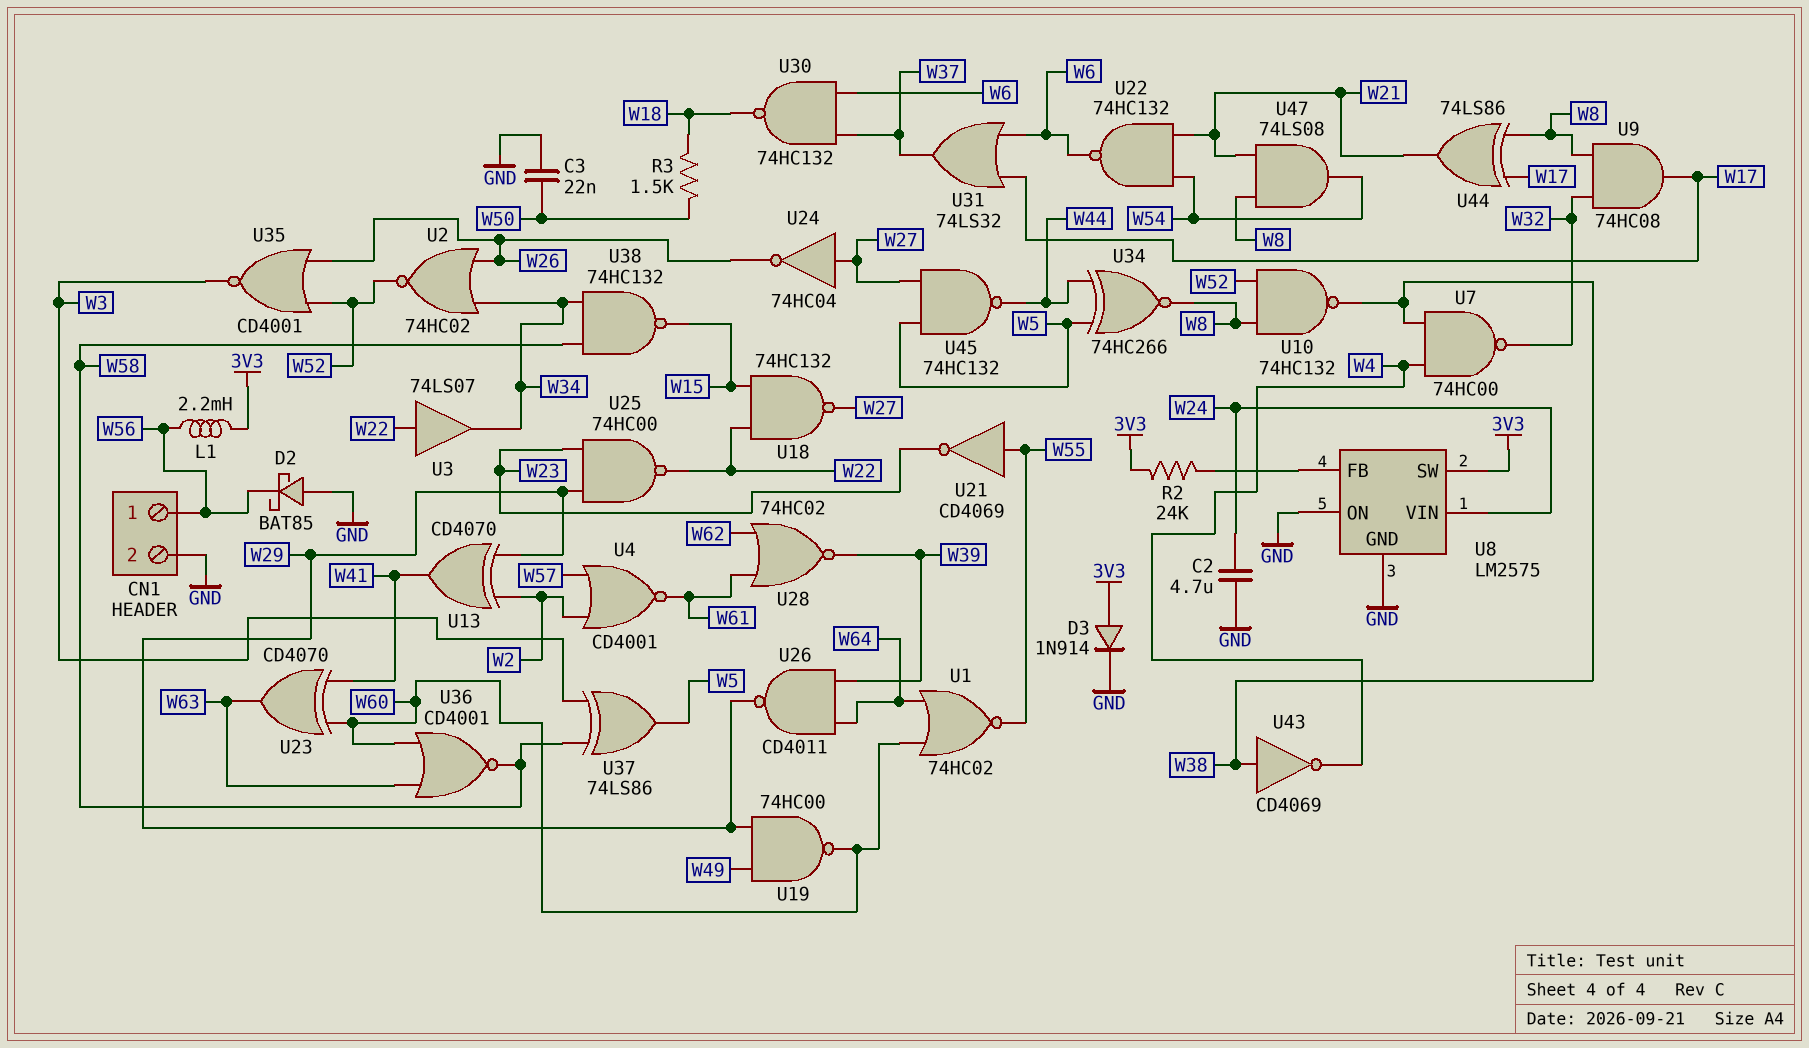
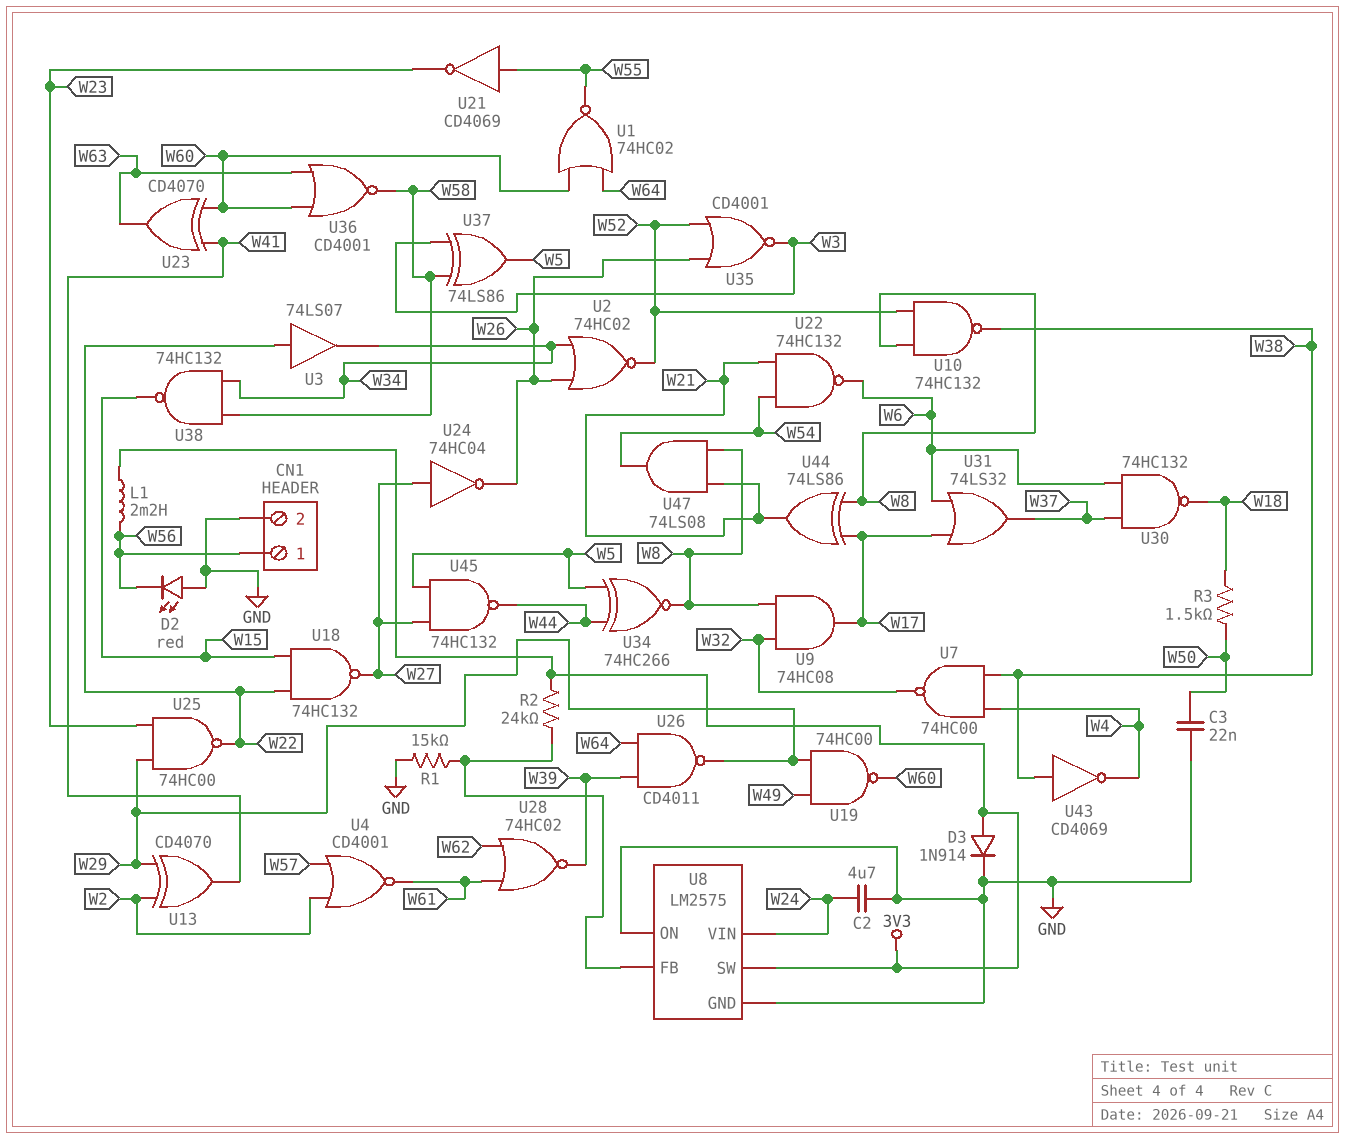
D2: schottky BAT85 (A GND, K W56) -> LED red (A GND, K W56)
R1: none -> 15k (GND, U8/FB)

